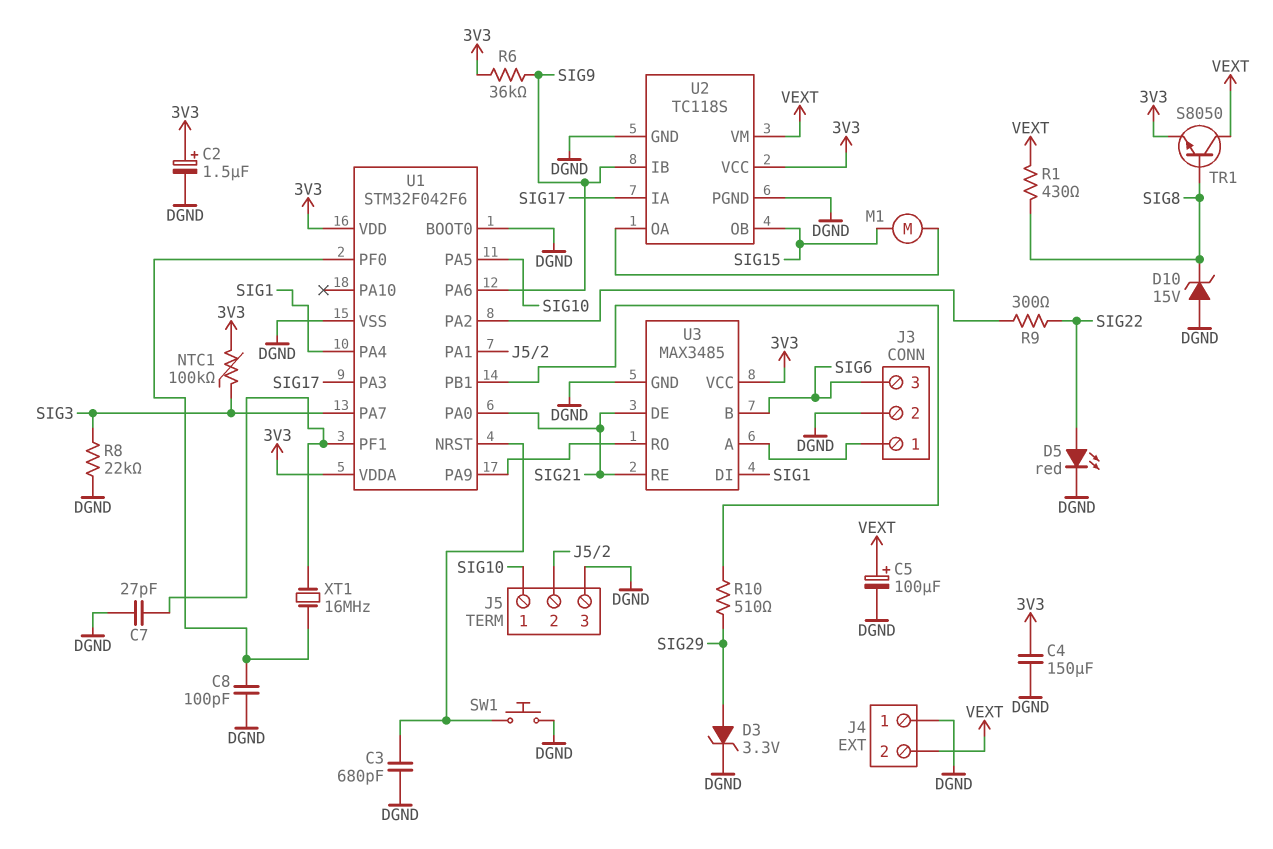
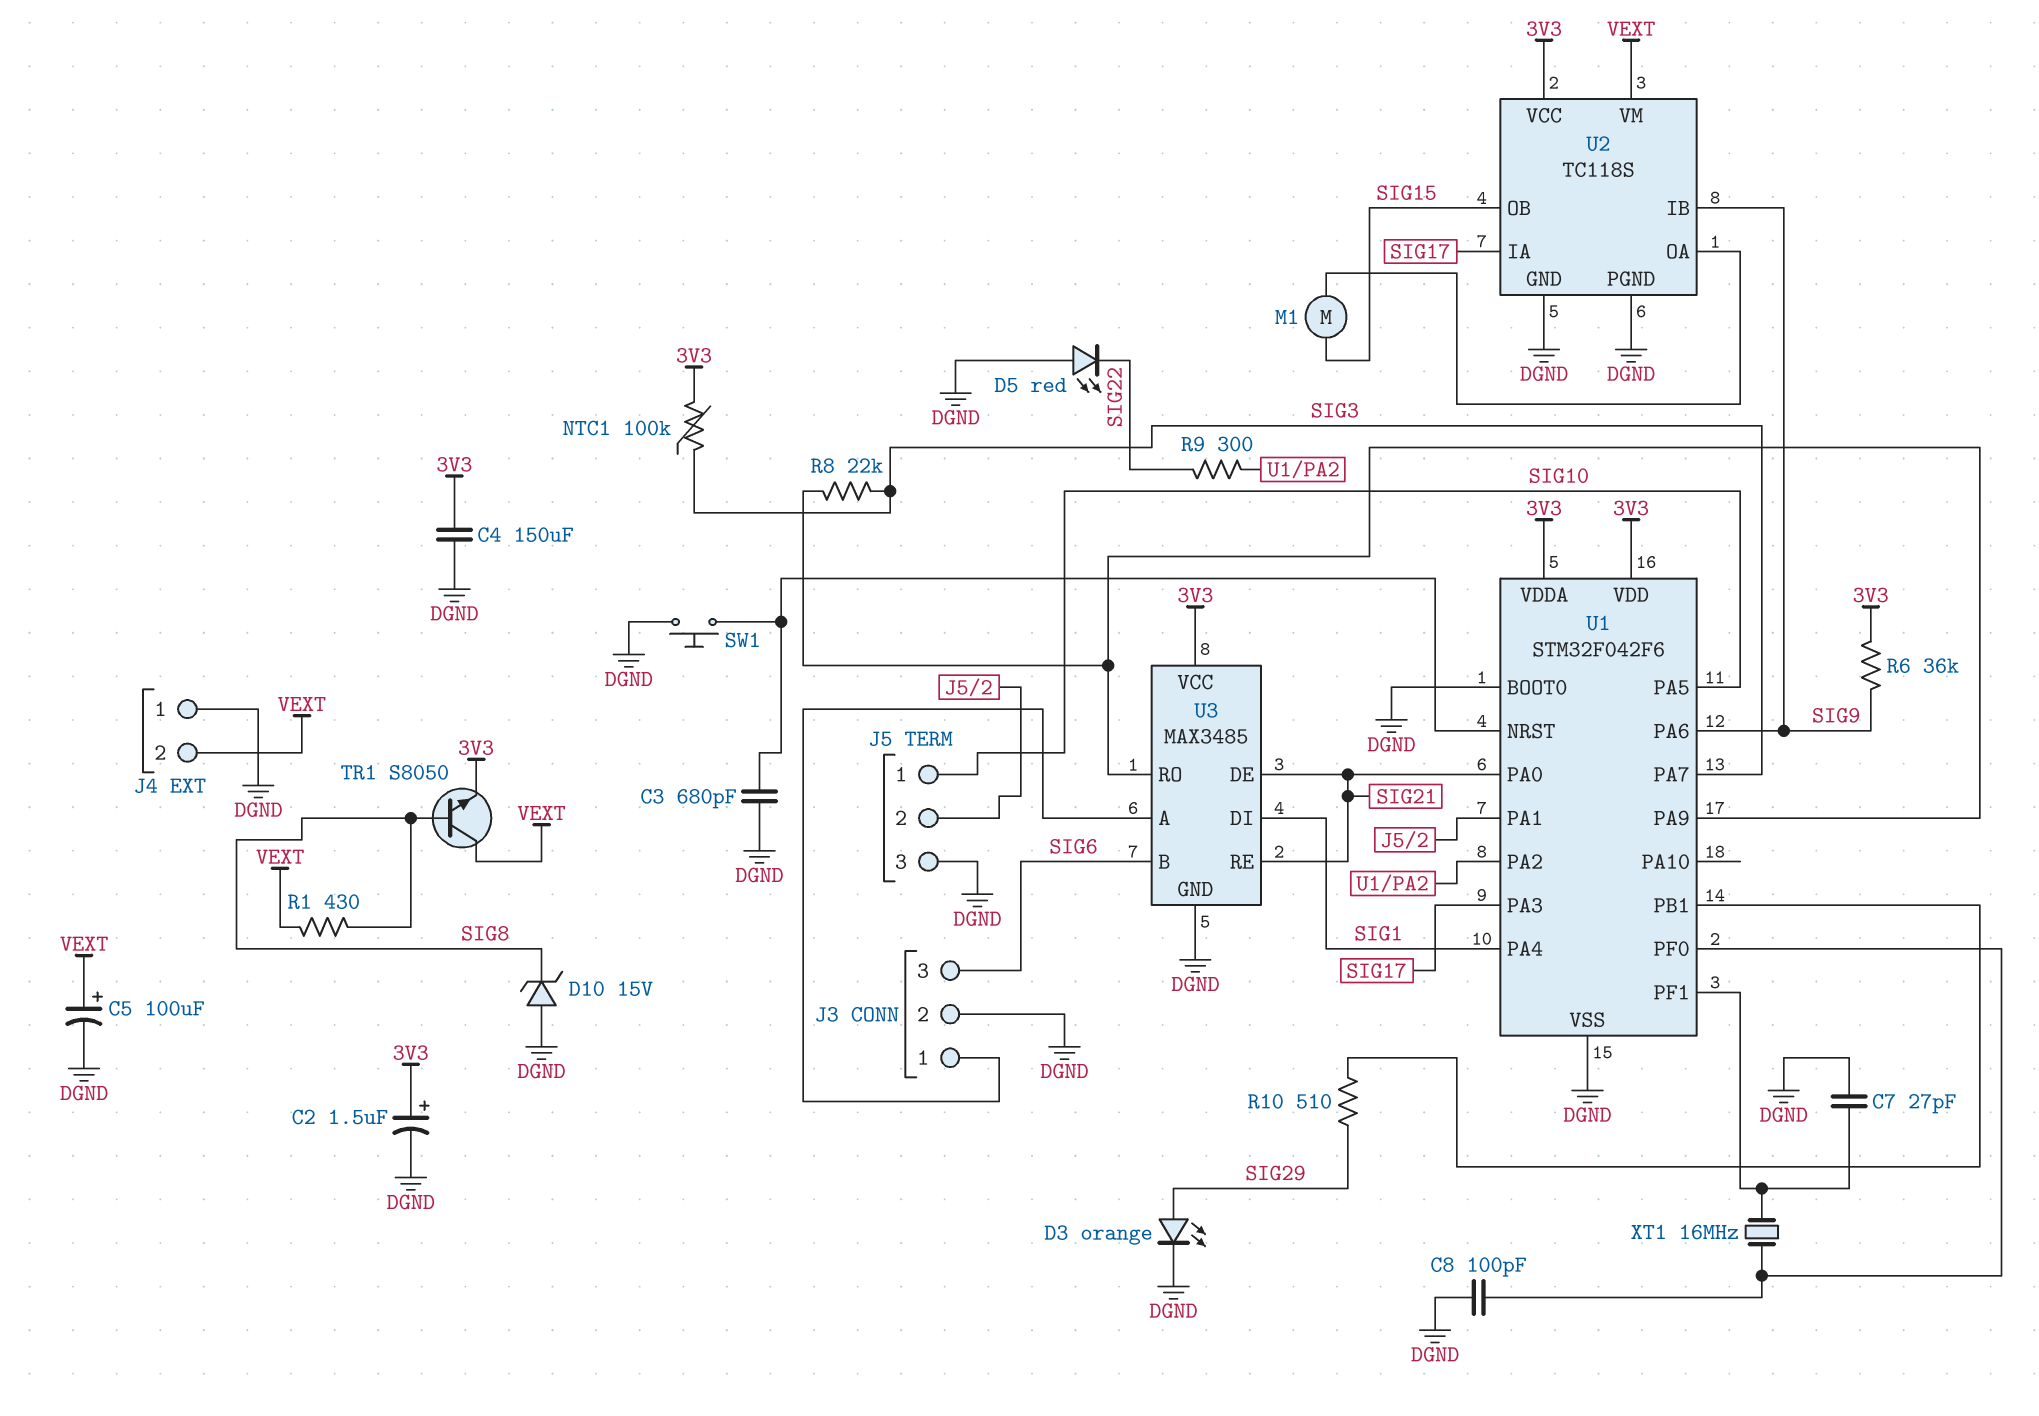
D3: zener 3.3V (A SIG29, K DGND) -> LED orange (A SIG29, K DGND)
D5: LED red (A SIG22, K DGND) -> LED red (A DGND, K SIG22)
R8: 22k (DGND, SIG3) -> 22k (SIG3, U1/PA9)

